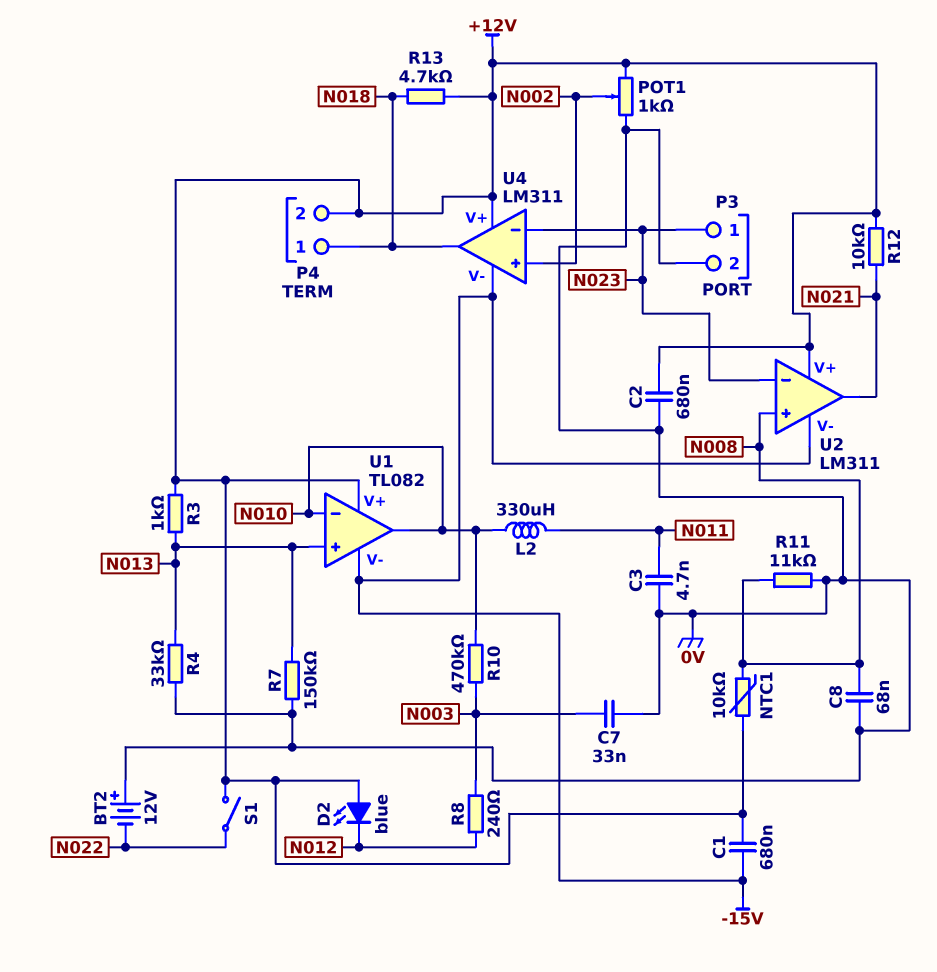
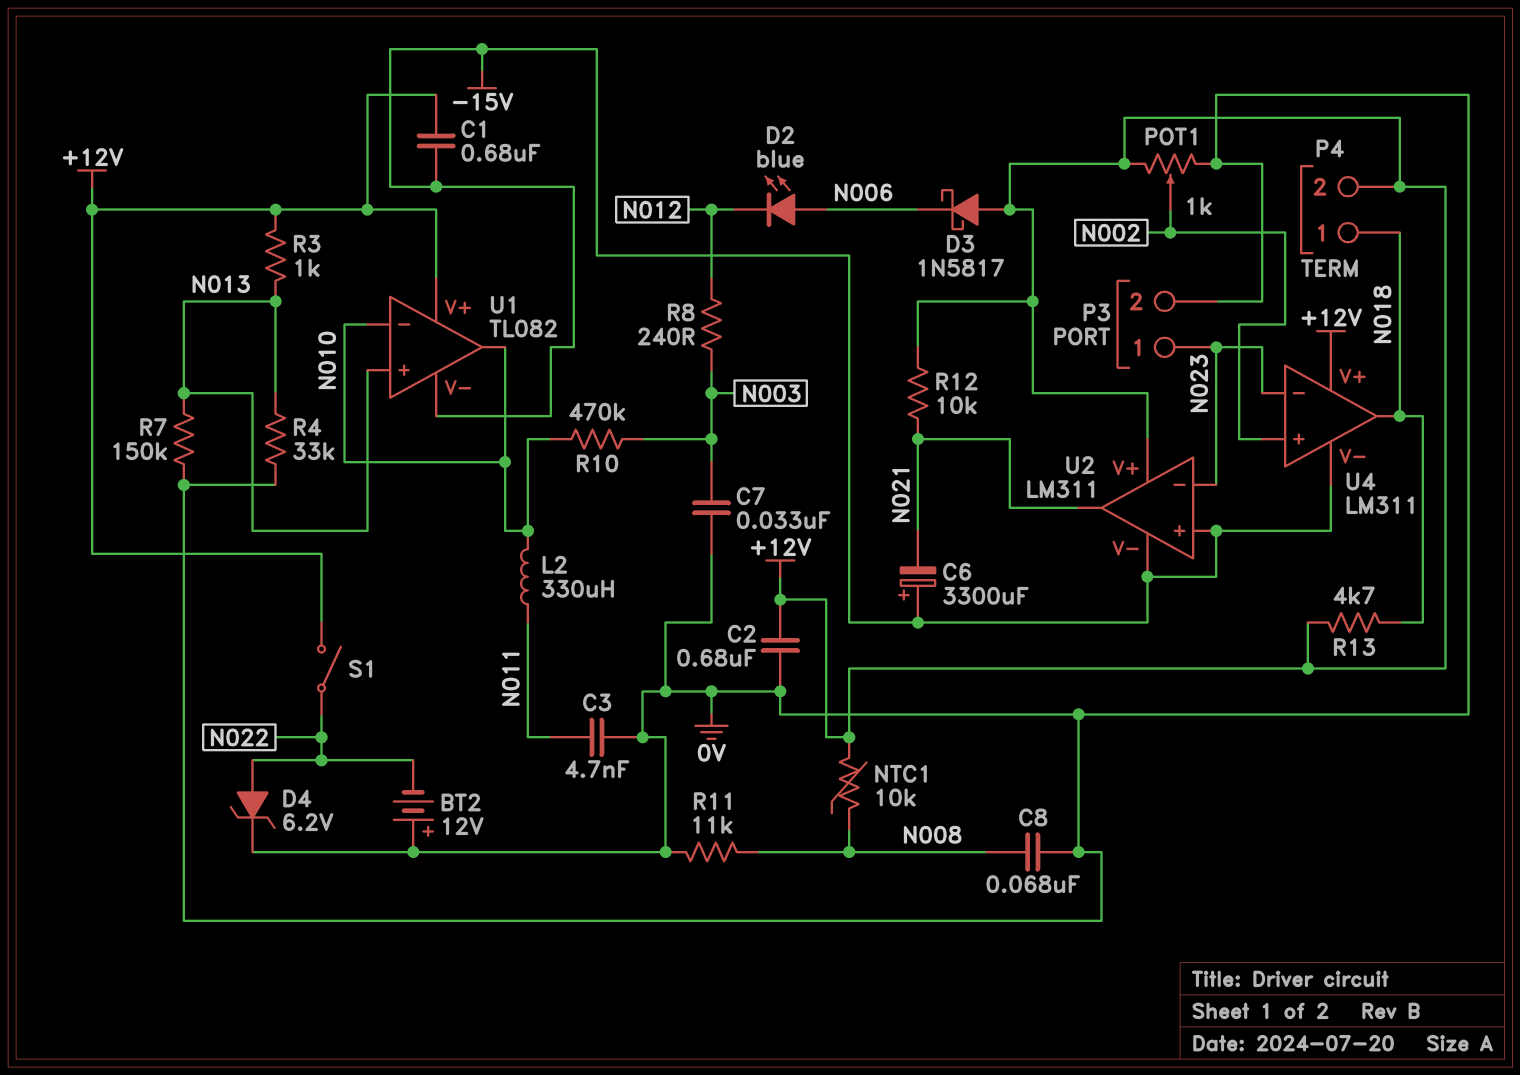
C6: none -> 3300uF (plus -15V, minus N021)
D2: LED blue (A +12V, K N012) -> LED blue (A N006, K N012)
D3: none -> schottky 1N5817 (A +12V, K N006)
D4: none -> zener 6.2V (A N022, K 0V)
U2 pin in+: N008 -> -15V

